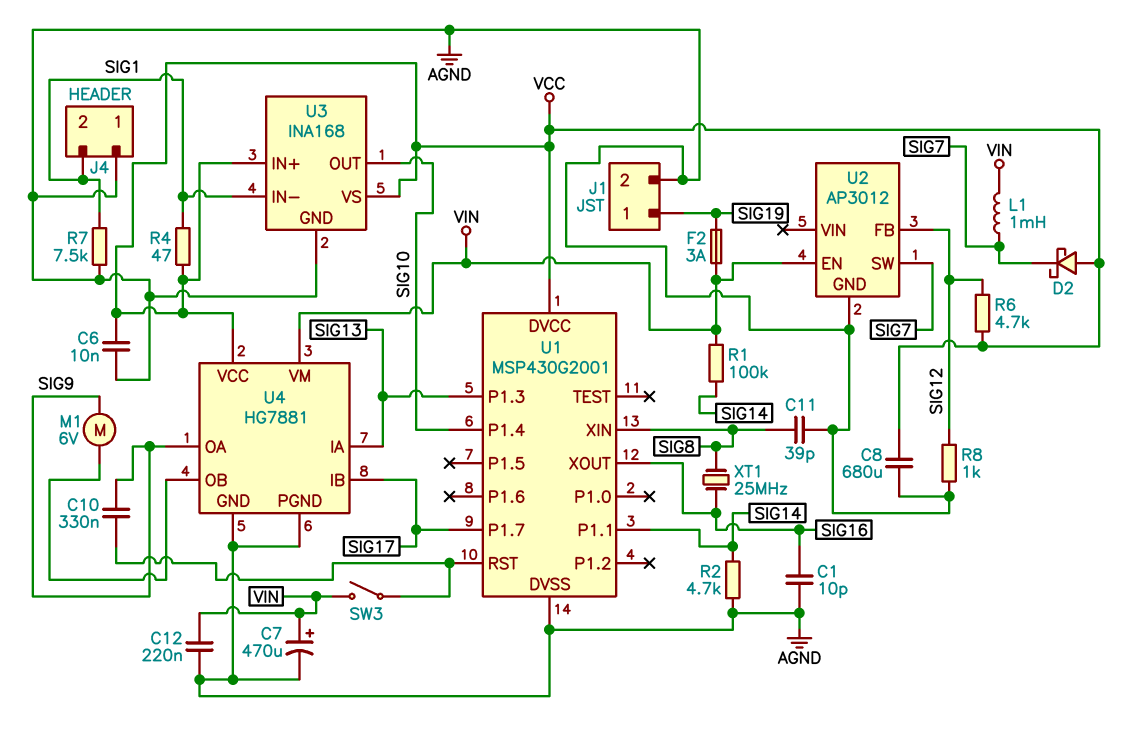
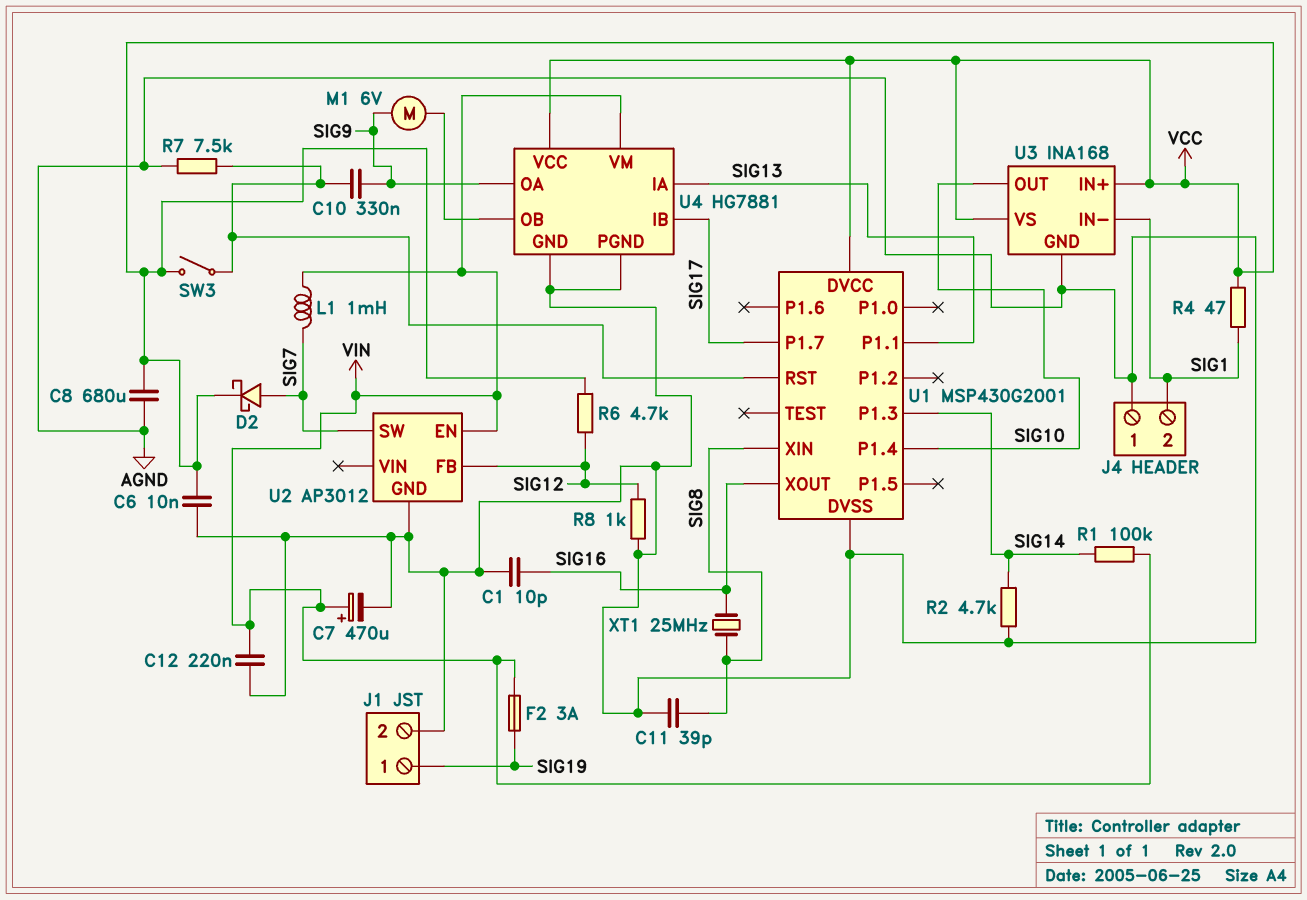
D2: schottky (A VCC, K SIG7) -> schottky (A SIG7, K VCC)
R7: 7.5k (AGND, SIG1) -> 7.5k (AGND, U1/RST)
SW3: switch (U1/RST, VIN) -> switch (U1/RST, VCC)
U1 pin P1.1: SIG14 -> SIG13
U1 pin P1.3: SIG13 -> SIG14

